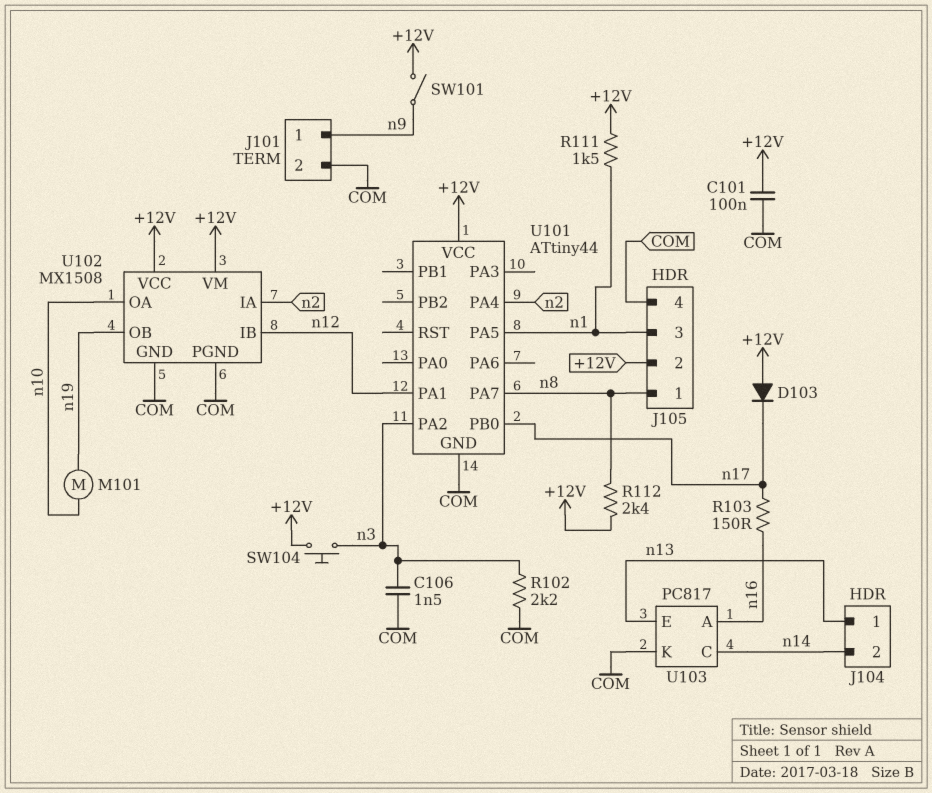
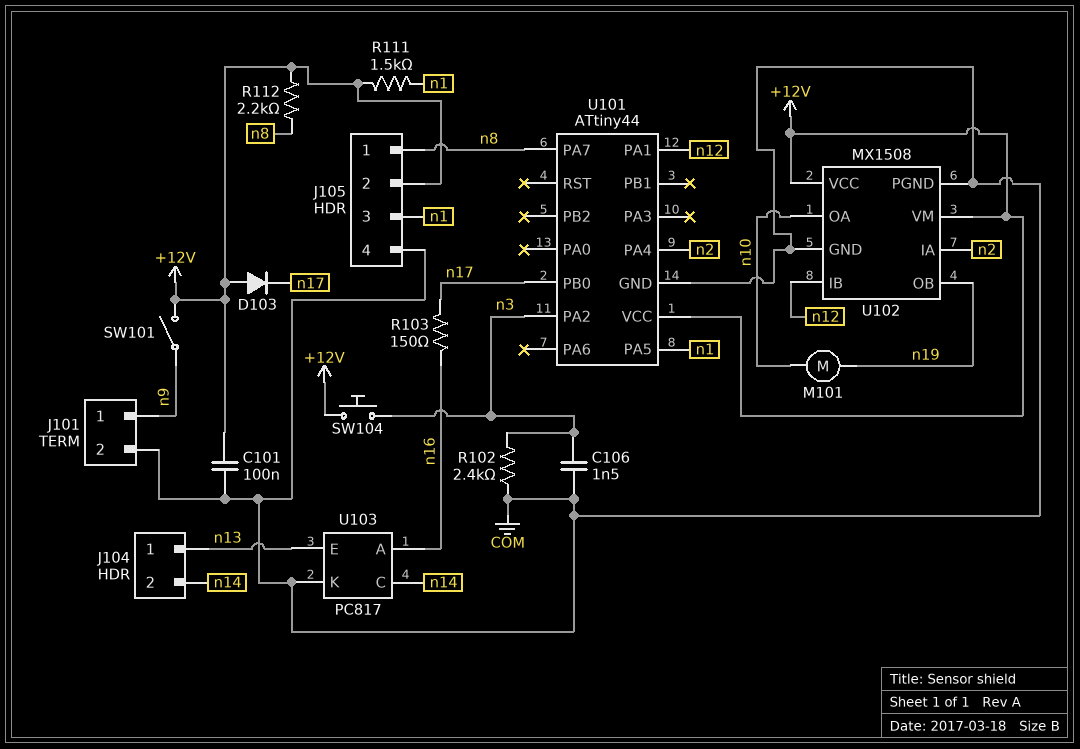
R102: 2.2k (COM, n3) -> 2.4k (COM, n3)
R112: 2.4k (+12V, n8) -> 2.2k (+12V, n8)

